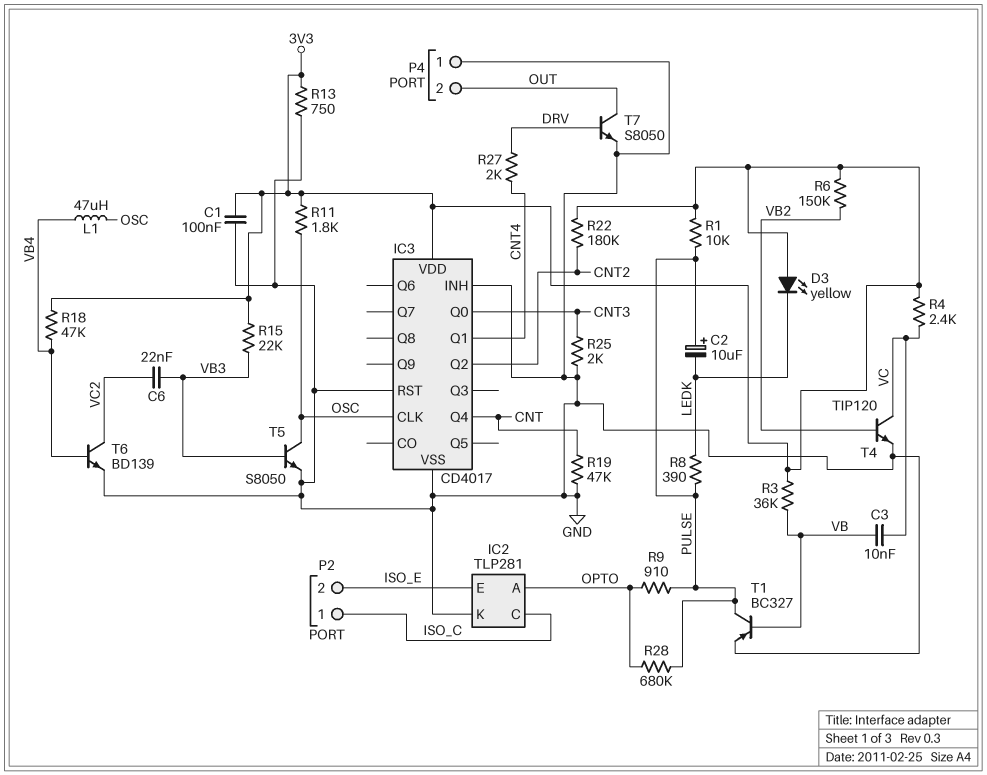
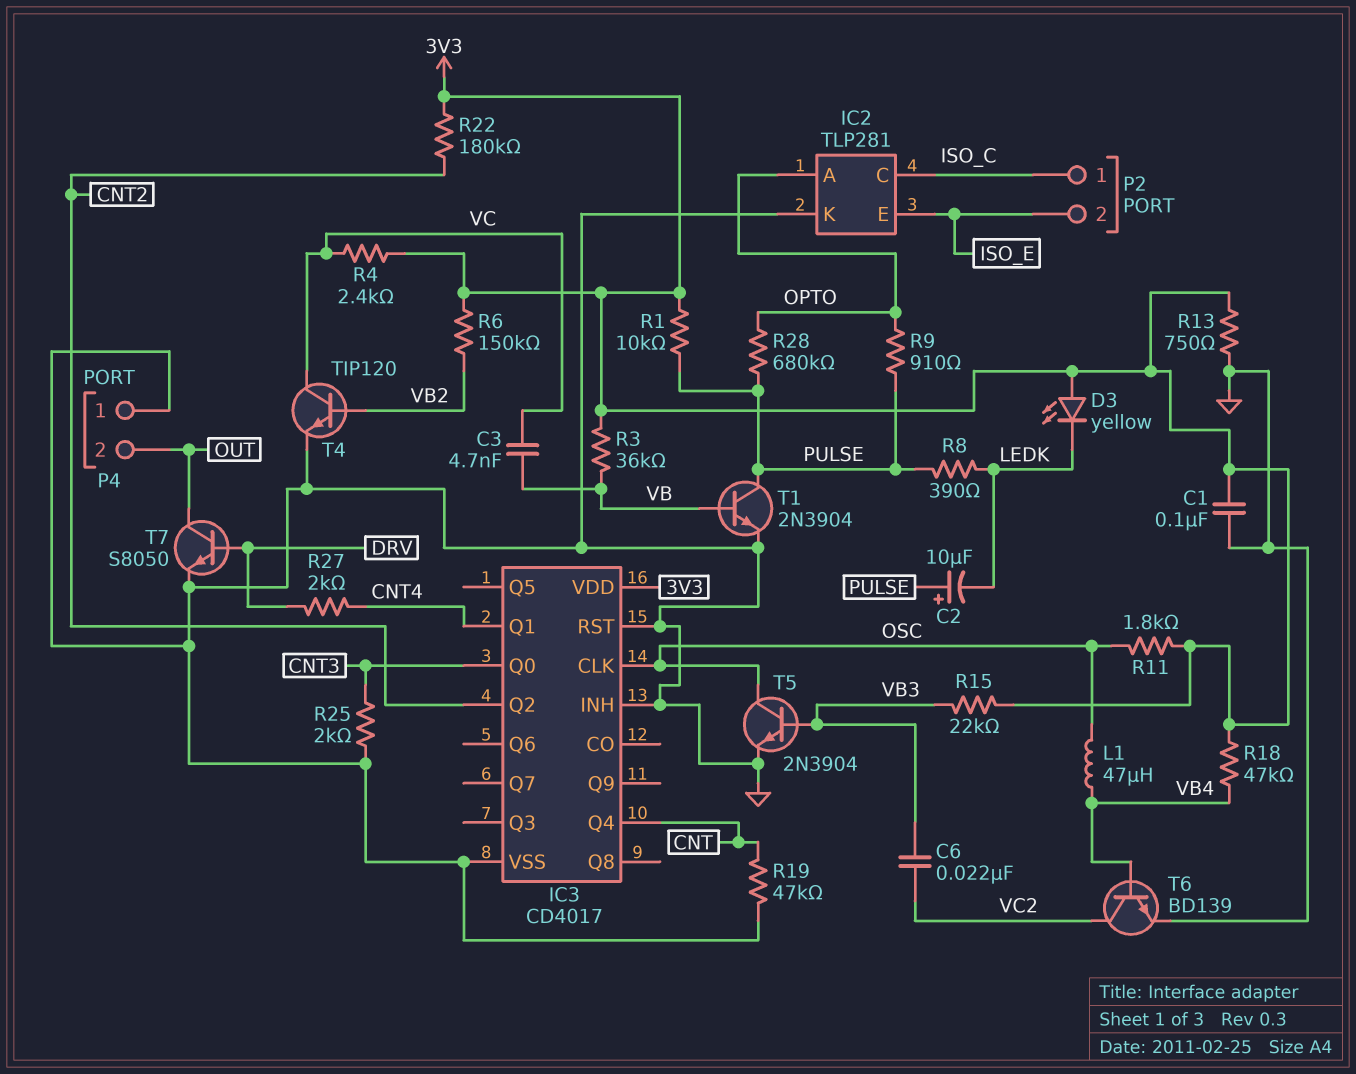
C3: 10nF (VB, VC) -> 4.7nF (VB, VC)
T1: PNP BC327 (B VB, C PULSE, E GND) -> NPN 2N3904 (B VB, C PULSE, E GND)
T5: NPN S8050 (B VB3, C OSC, E GND) -> NPN 2N3904 (B VB3, C OSC, E GND)

